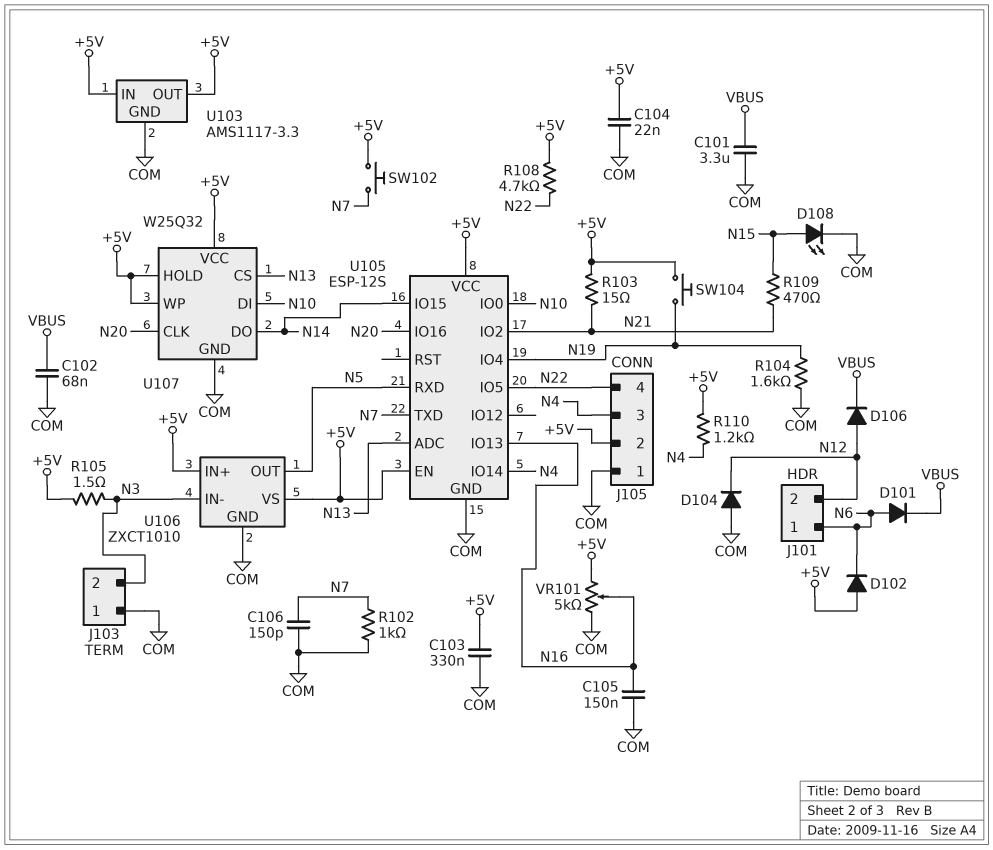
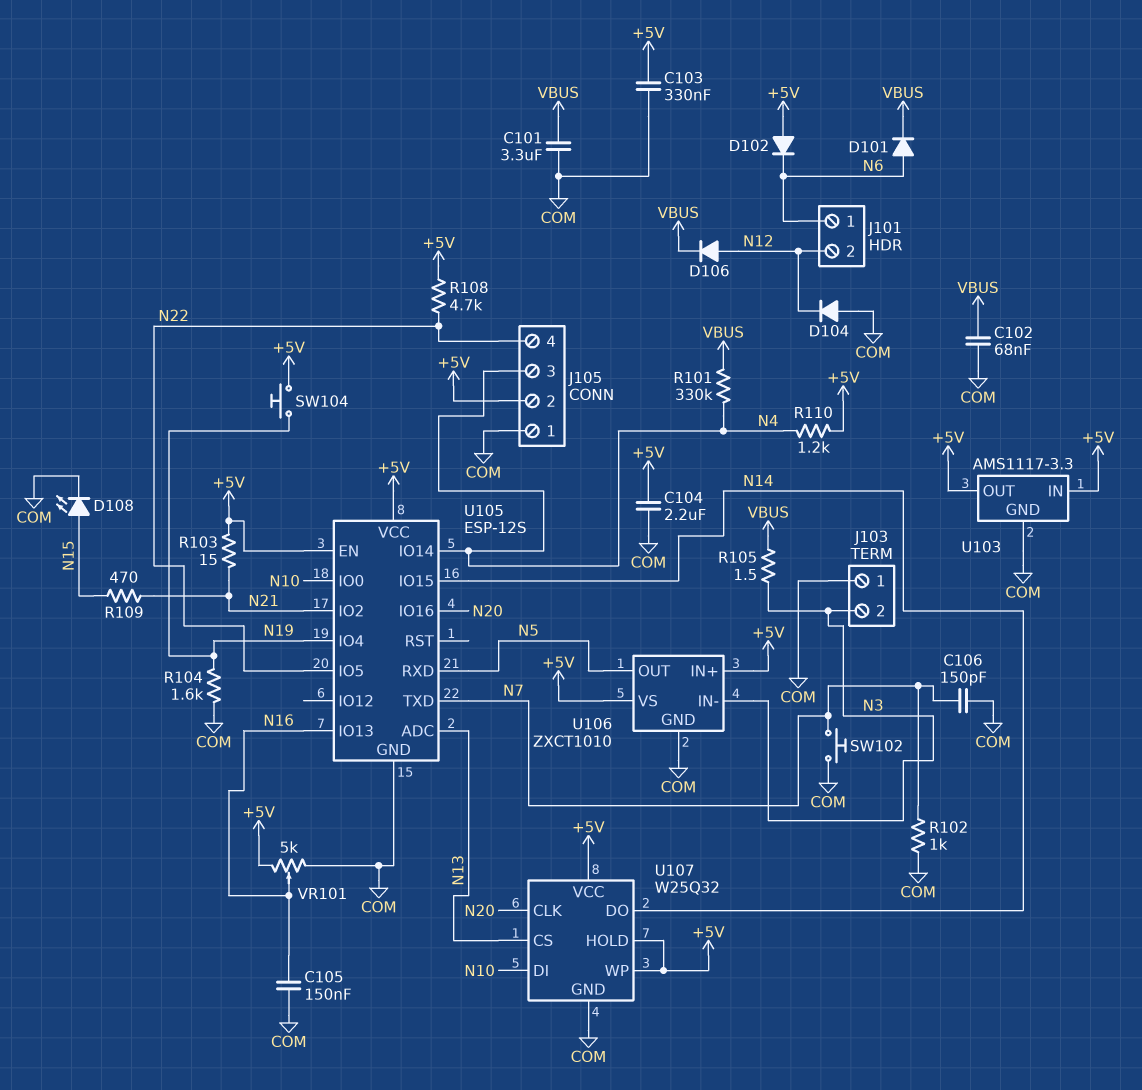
C104: 22nF (+5V, COM) -> 2.2uF (+5V, COM)
R101: none -> 330k (N4, VBUS)
R105: 1.5 (+5V, N3) -> 1.5 (N3, VBUS)
SW102: button (+5V, N7) -> button (COM, N7)

